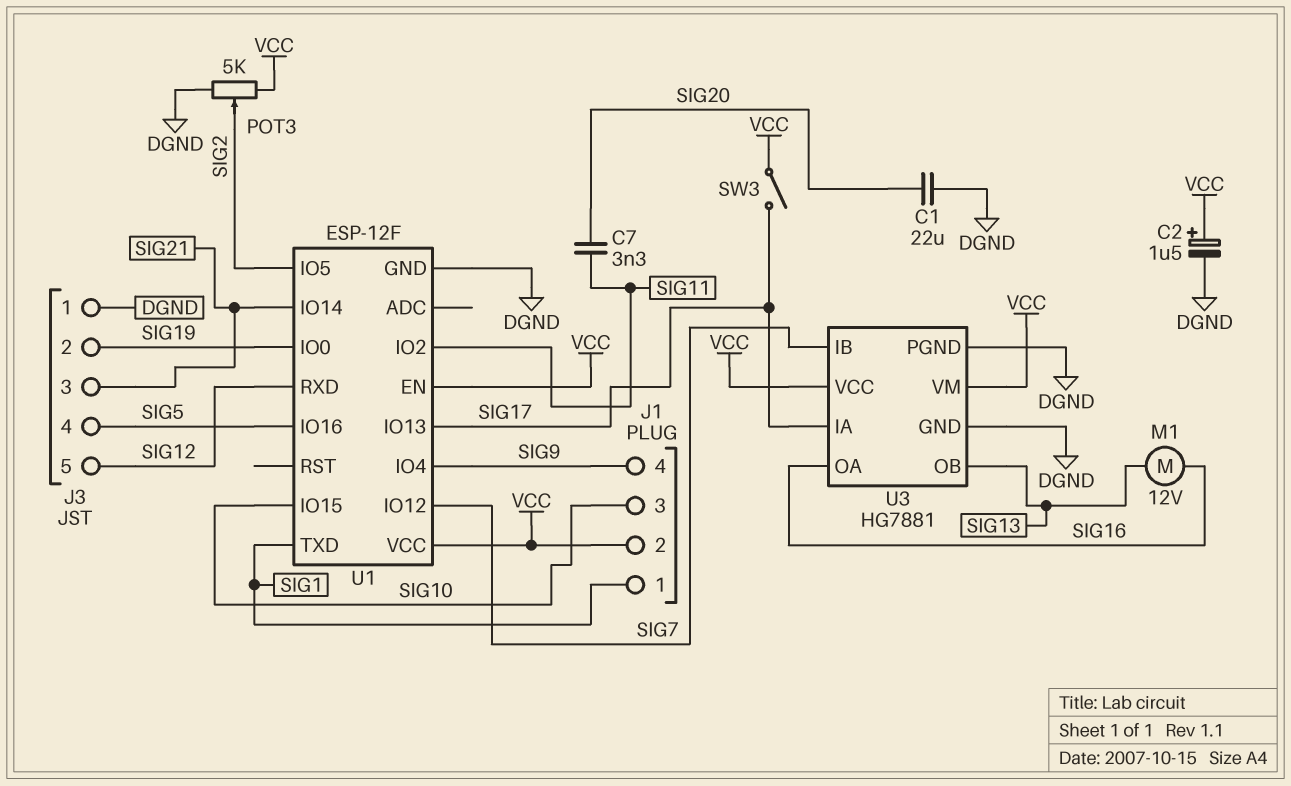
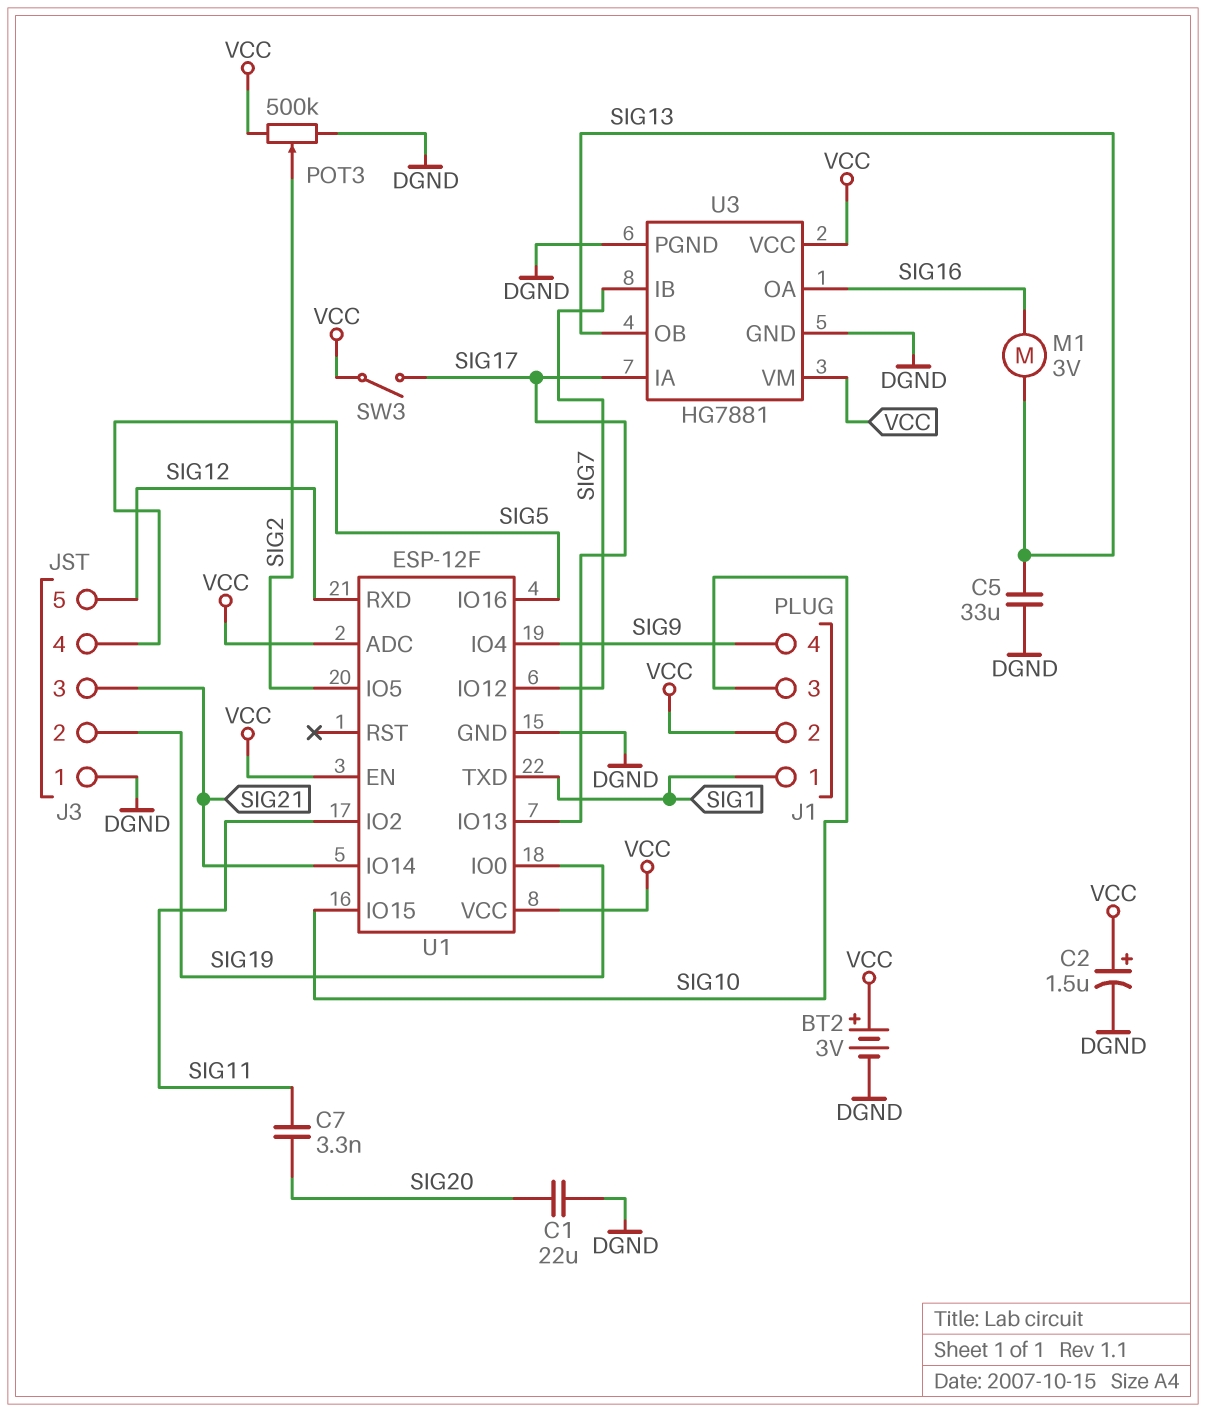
BT2: none -> 3V (plus VCC, minus DGND)
C5: none -> 33uF (DGND, SIG13)
M1: motor 12V (SIG13, SIG16) -> motor 3V (SIG13, SIG16)
POT3: 5k (DGND, VCC, wiper SIG2) -> 500k (DGND, VCC, wiper SIG2)
U1 pin ADC: none -> VCC

